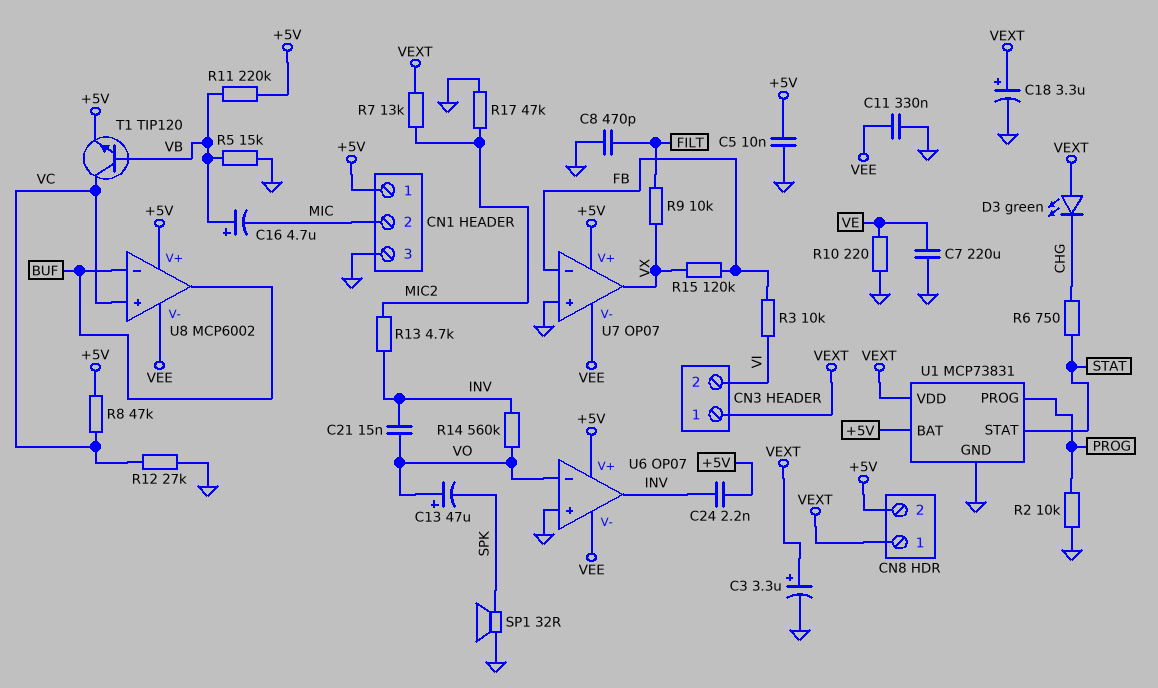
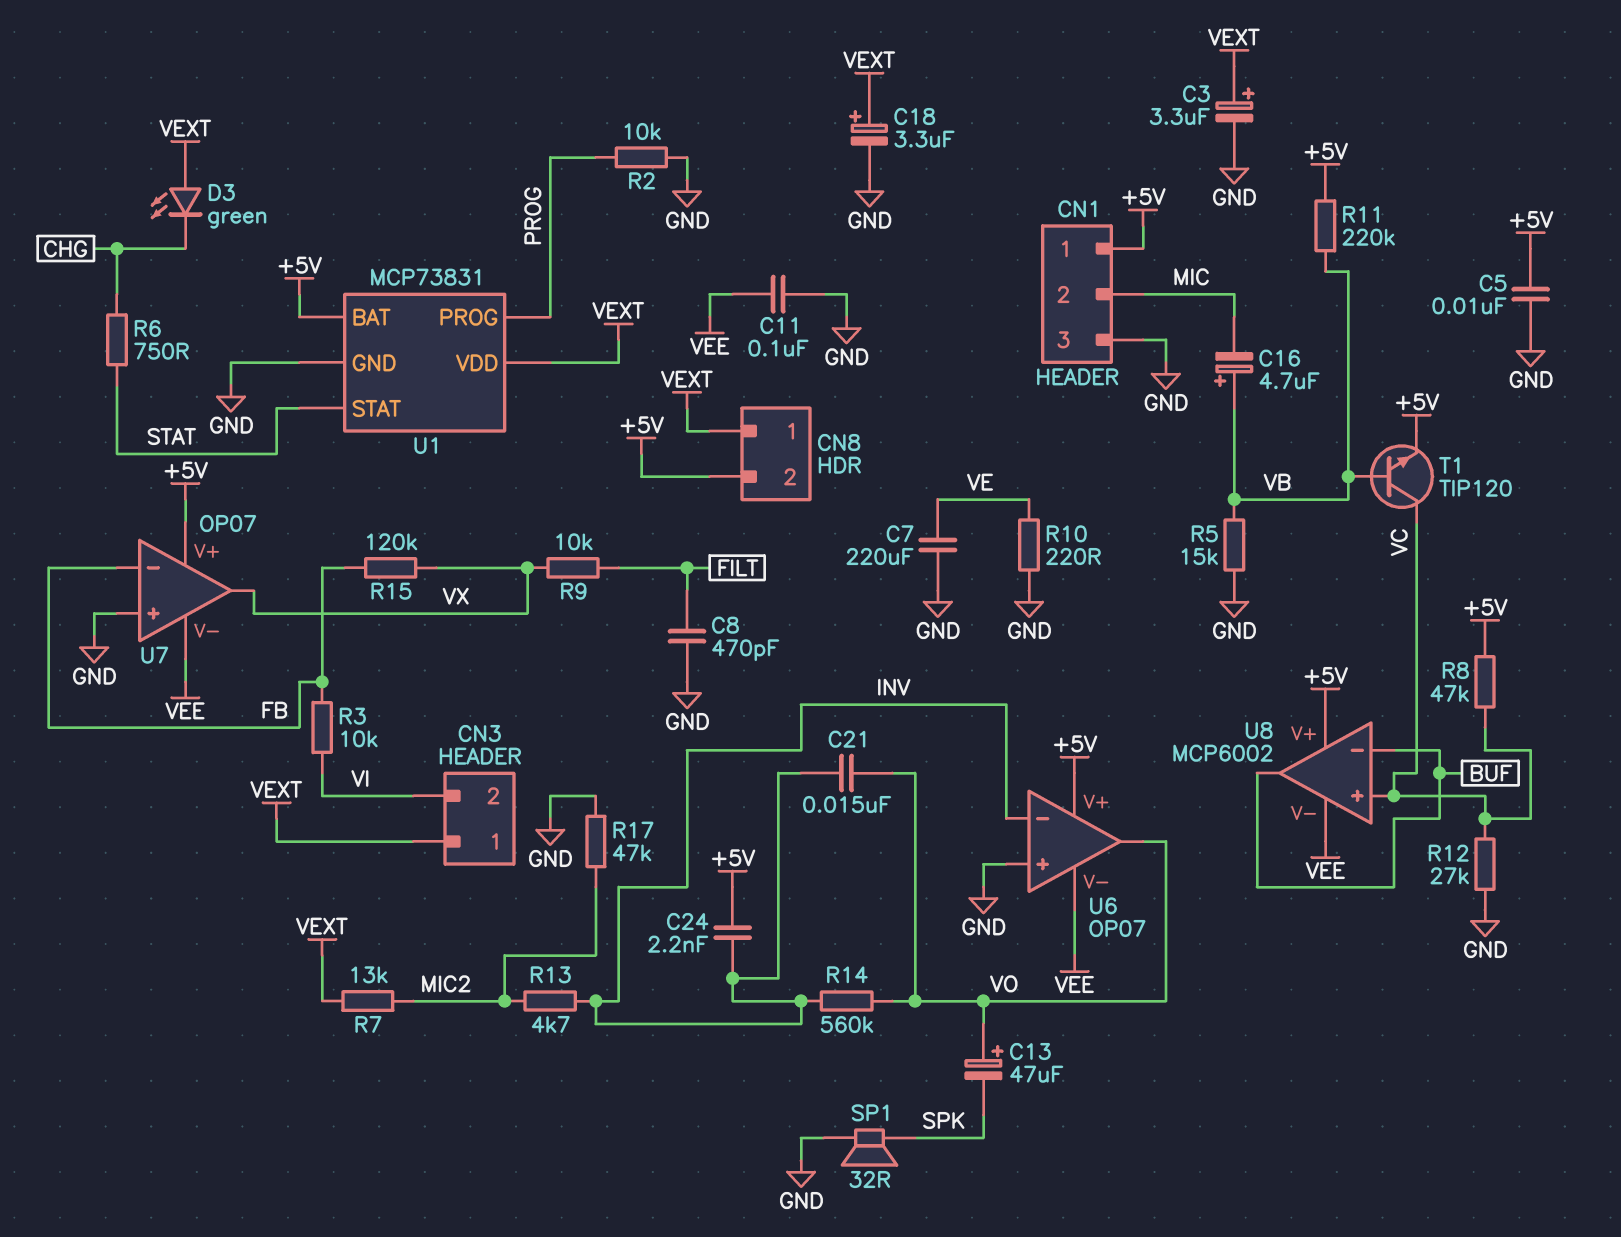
C11: 330nF (GND, VEE) -> 100nF (GND, VEE)
U6 pin in-: VO -> INV
U6 pin out: INV -> VO

